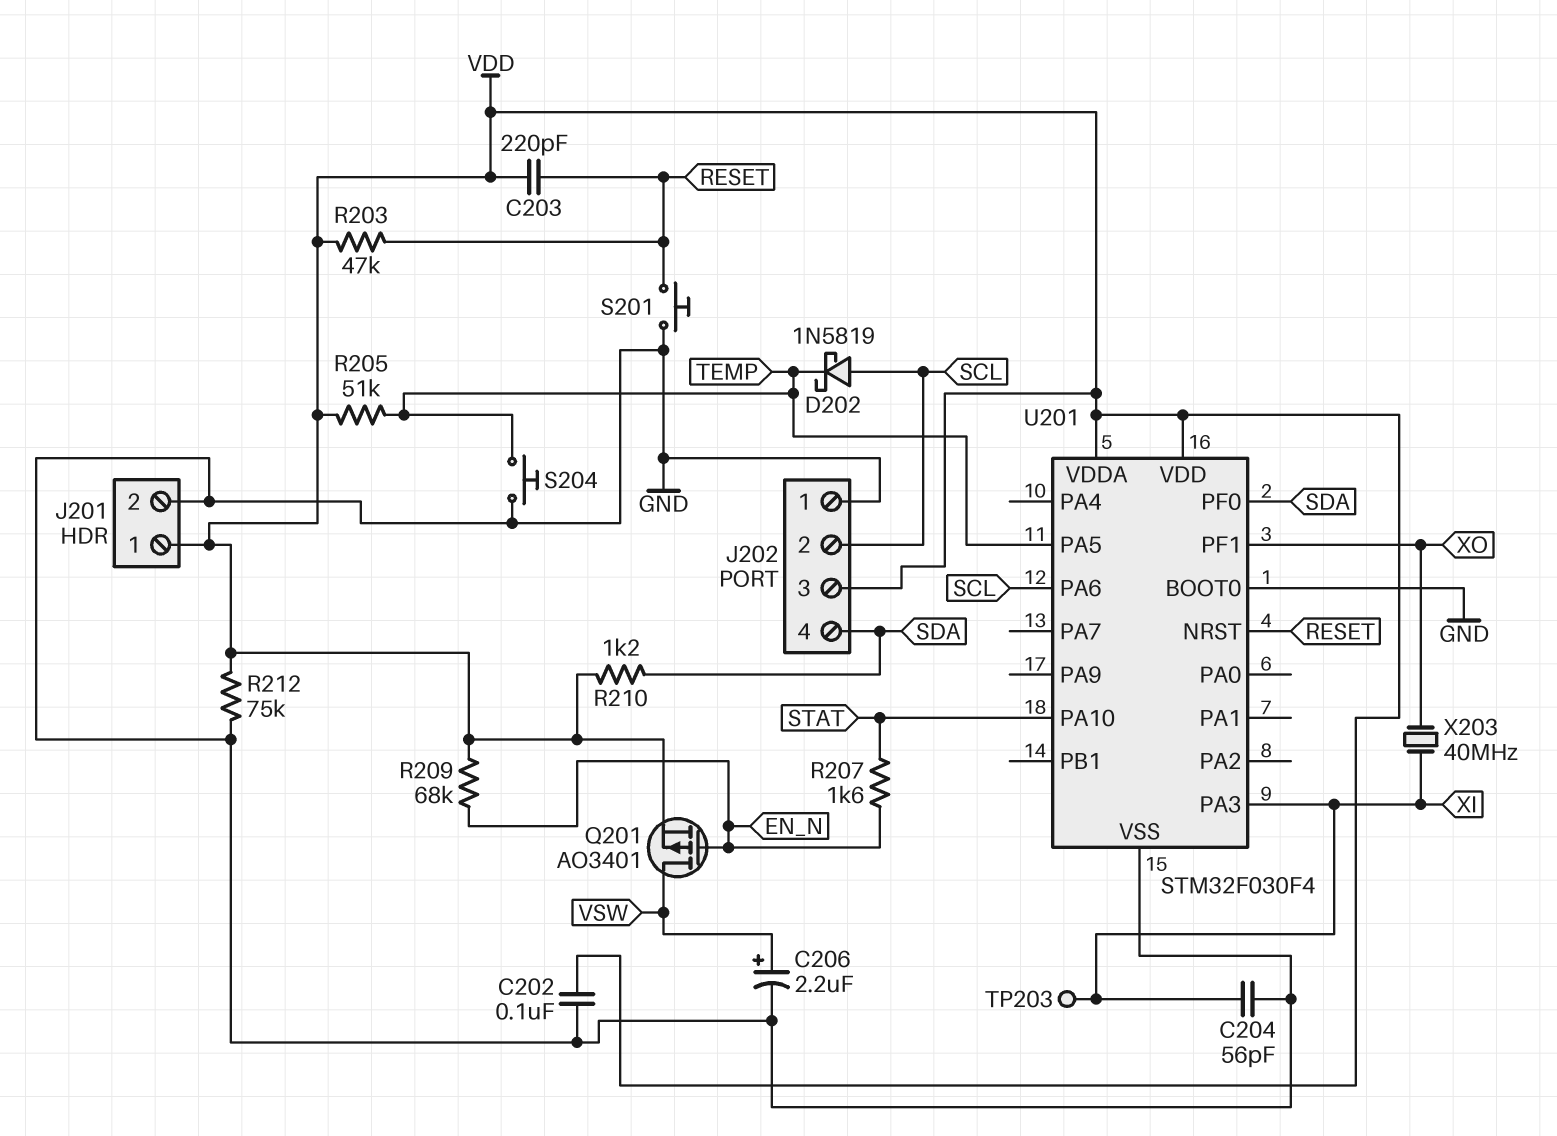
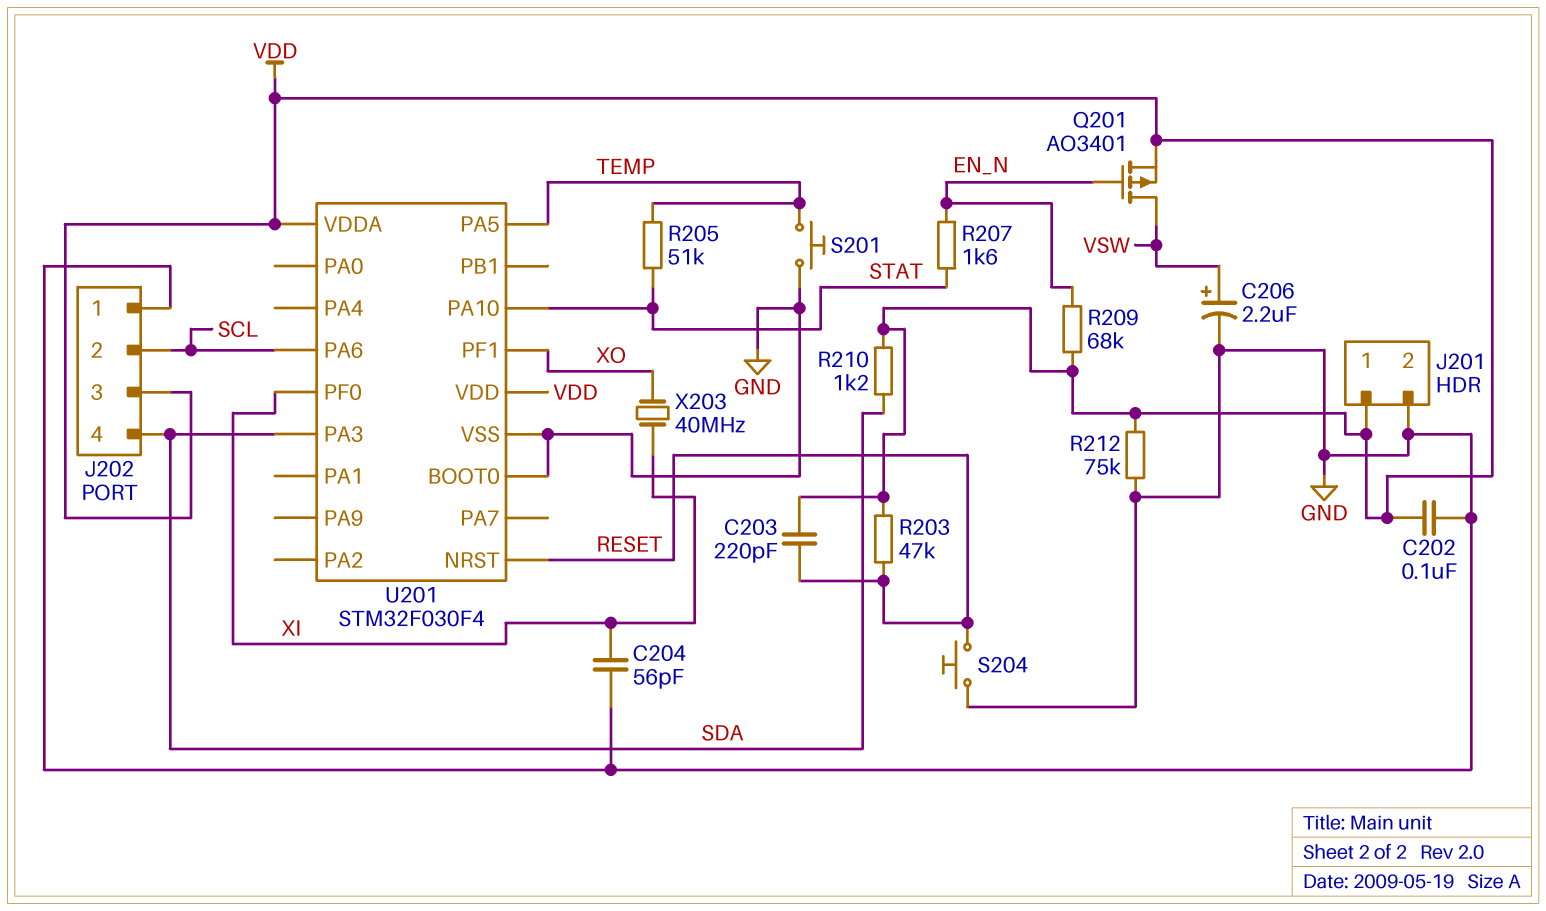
D202: schottky 1N5819 (A SCL, K TEMP) -> none
R205: 51k (TEMP, VDD) -> 51k (STAT, TEMP)
S201: button (GND, RESET) -> button (GND, TEMP)
S204: button (GND, TEMP) -> button (GND, RESET)
TP203: test point (XI) -> none
U201 pin PA3: XI -> SDA
U201 pin PF0: SDA -> XI

